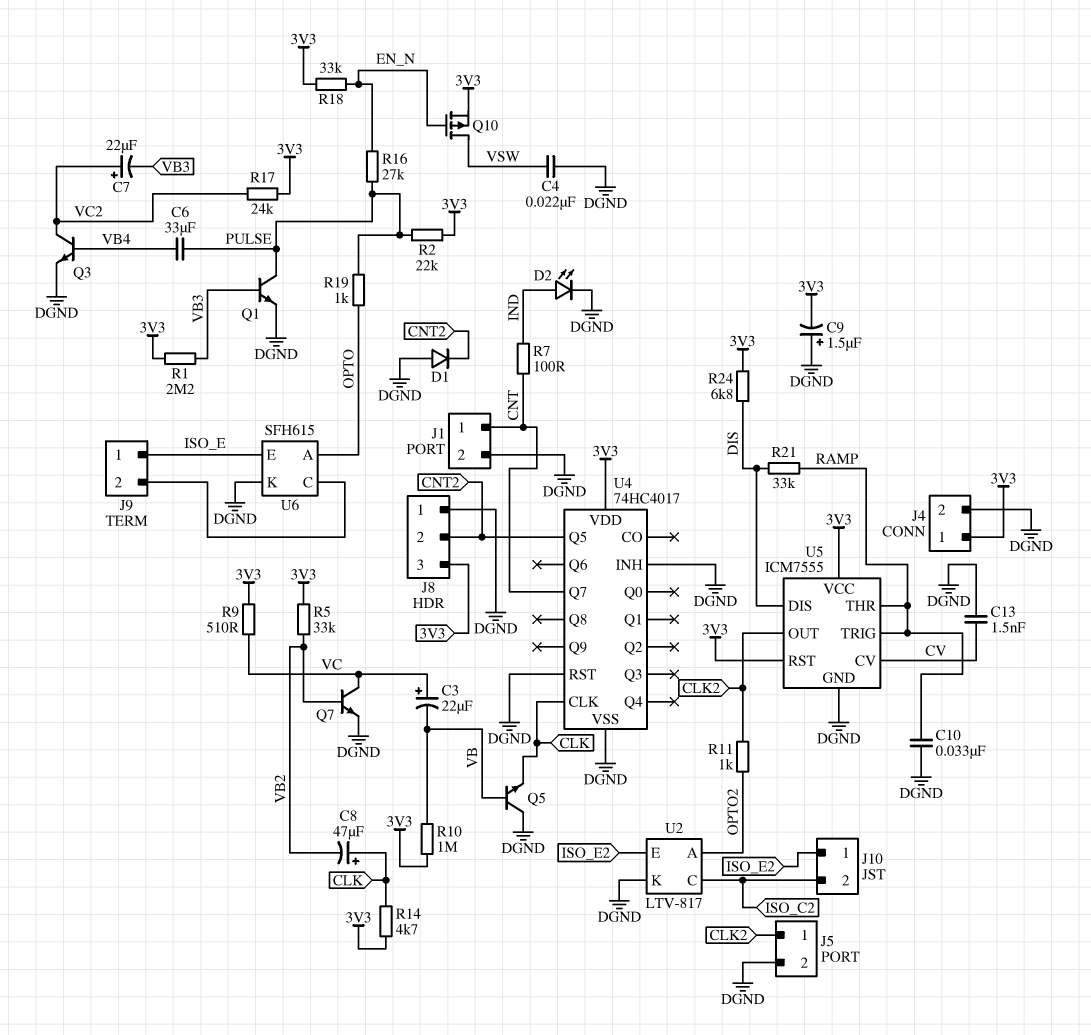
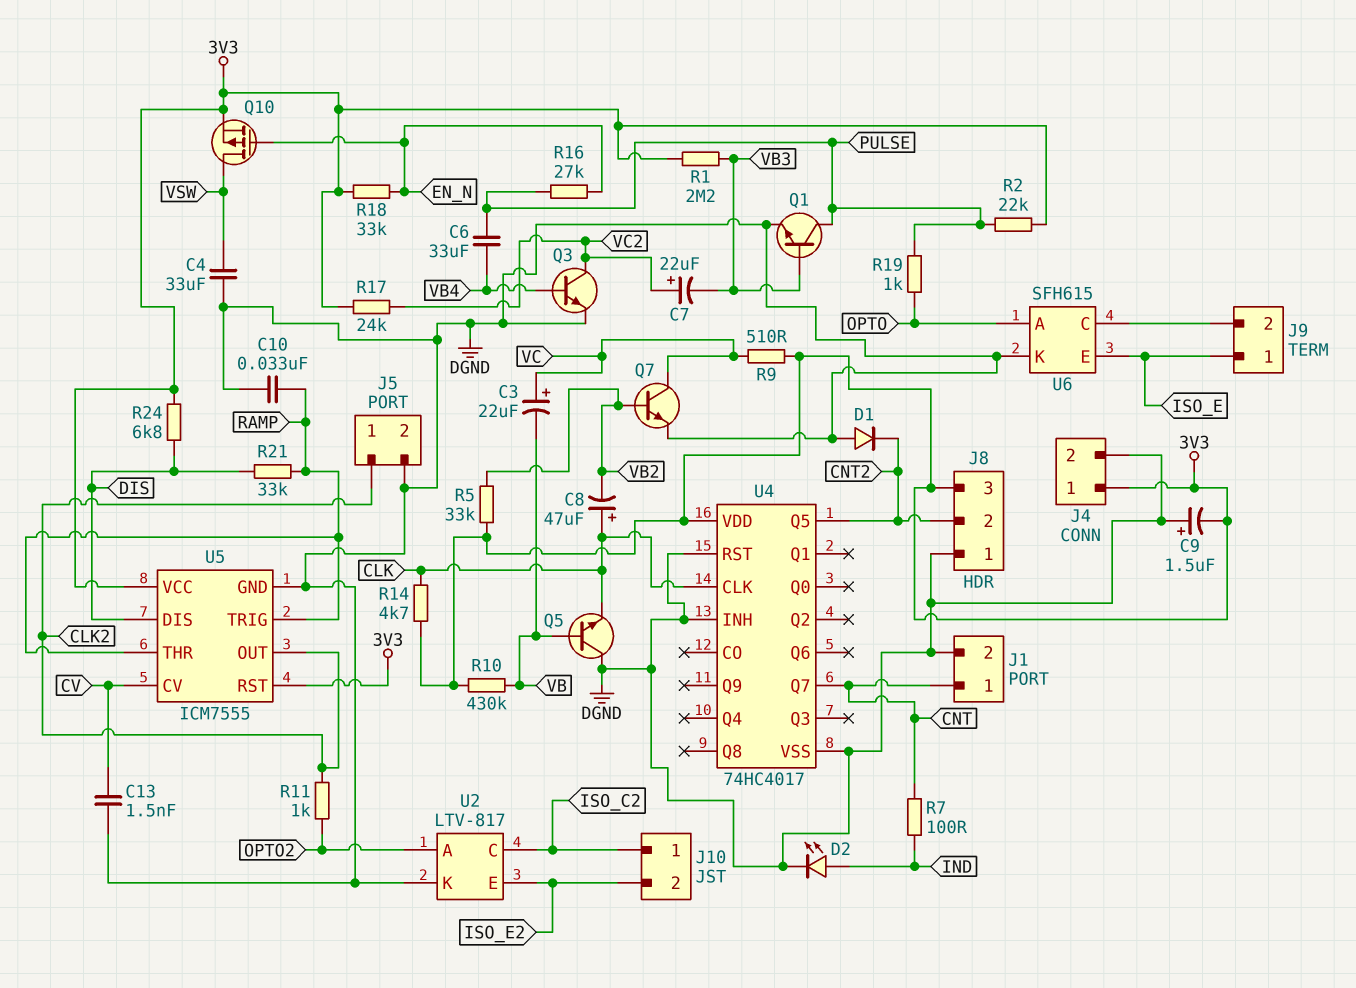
C4: 22nF (DGND, VSW) -> 33uF (DGND, VSW)
J10 pin 1: ISO_E2 -> ISO_C2
J10 pin 2: ISO_C2 -> ISO_E2
R10: 1M (3V3, VB) -> 430k (3V3, VB)

